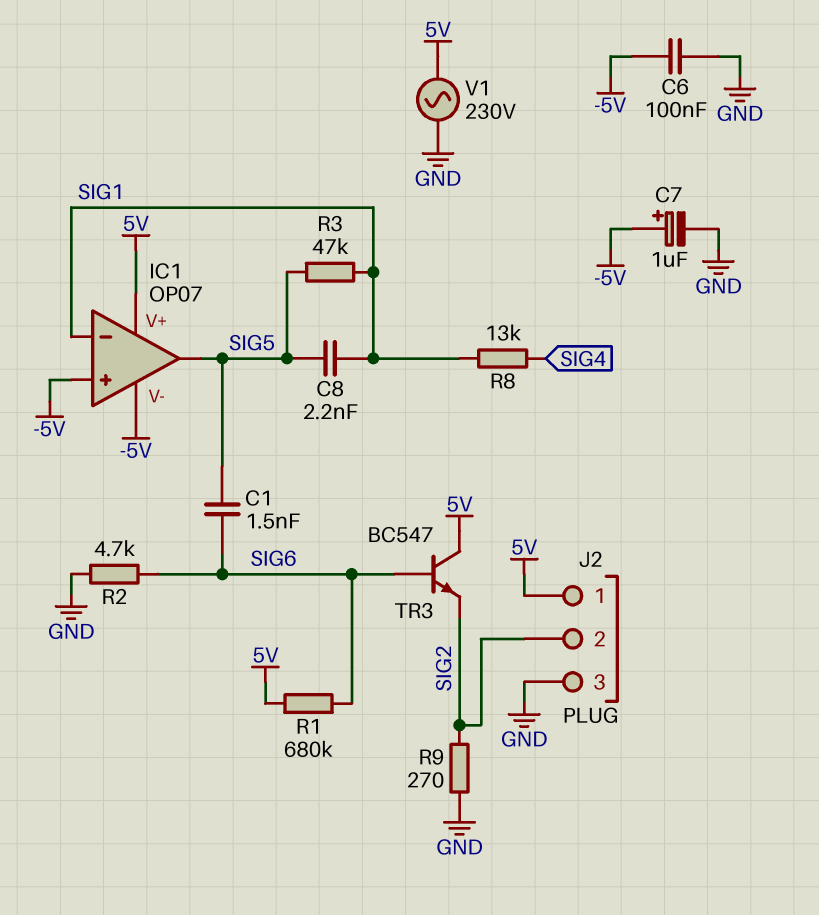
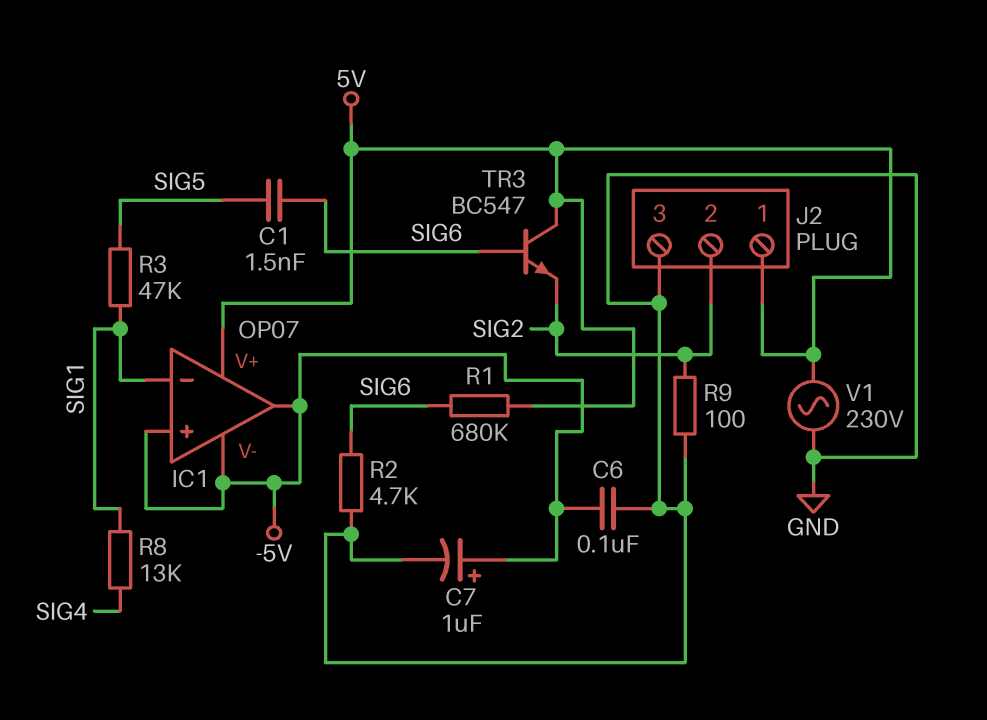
C8: 2.2nF (SIG1, SIG5) -> none
IC1 pin out: SIG5 -> -5V
R9: 270 (GND, SIG2) -> 100 (GND, SIG2)

